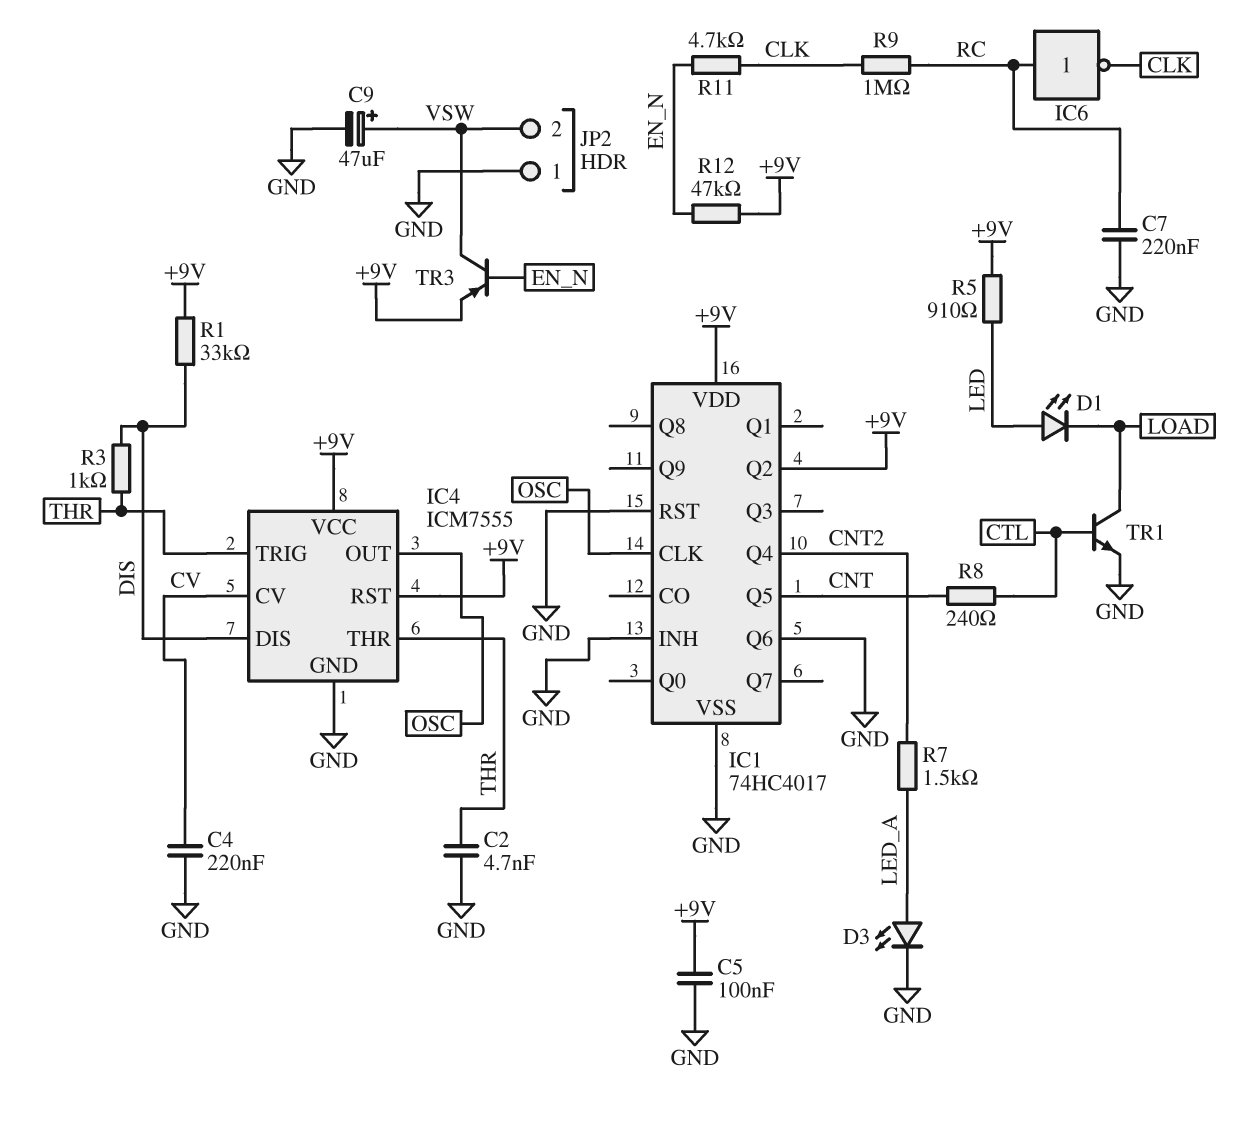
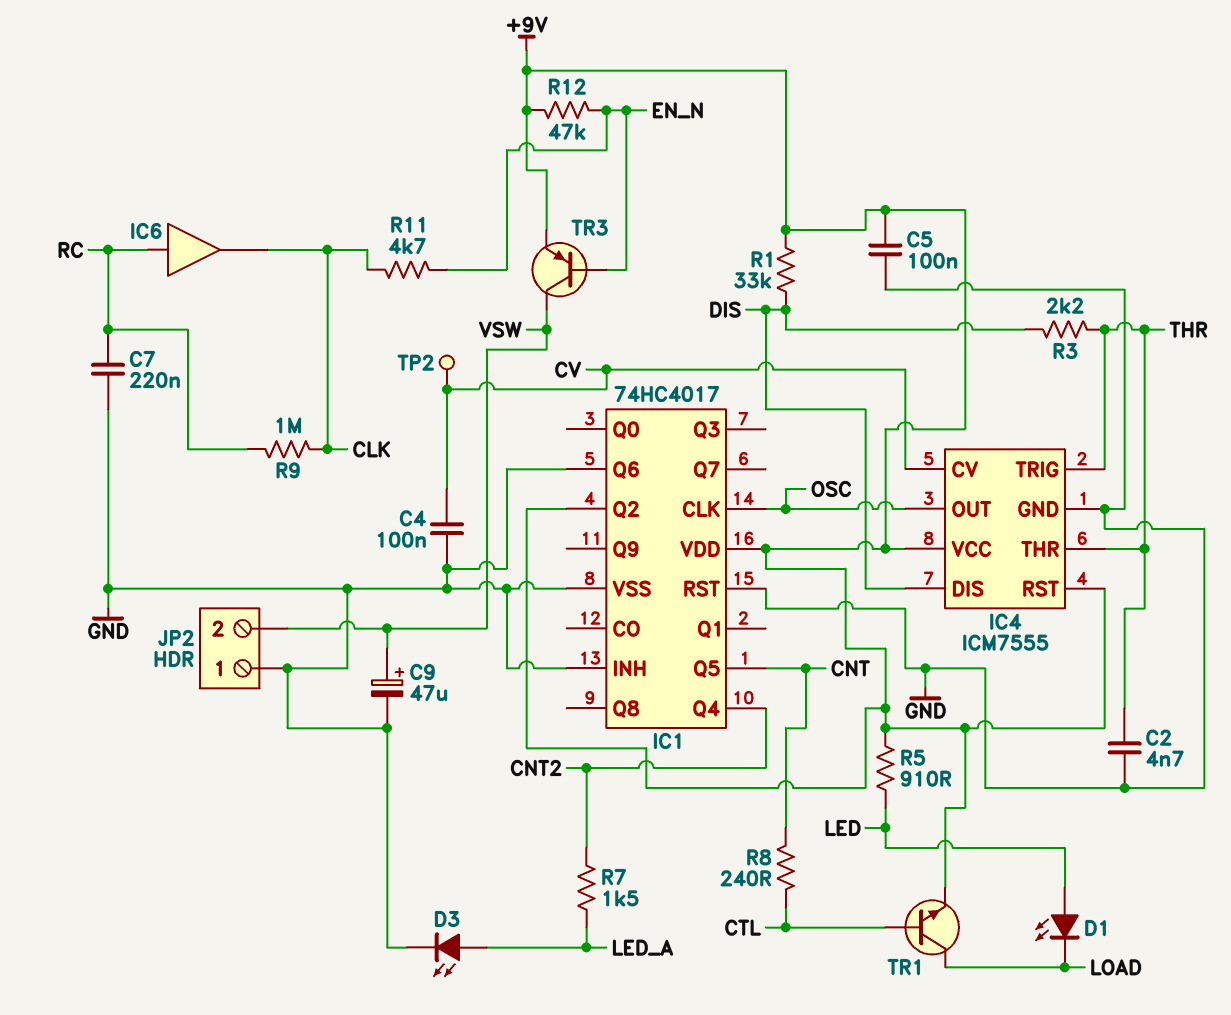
C4: 220nF (CV, GND) -> 100nF (CV, GND)
IC6: NOT (in RC, out CLK) -> buffer (in RC, out CLK)
R3: 1k (DIS, THR) -> 2.2k (DIS, THR)
TP2: none -> test point (CV)
TR1: NPN (B CTL, C LOAD, E GND) -> NPN (B CTL, C LOAD, E +9V)

